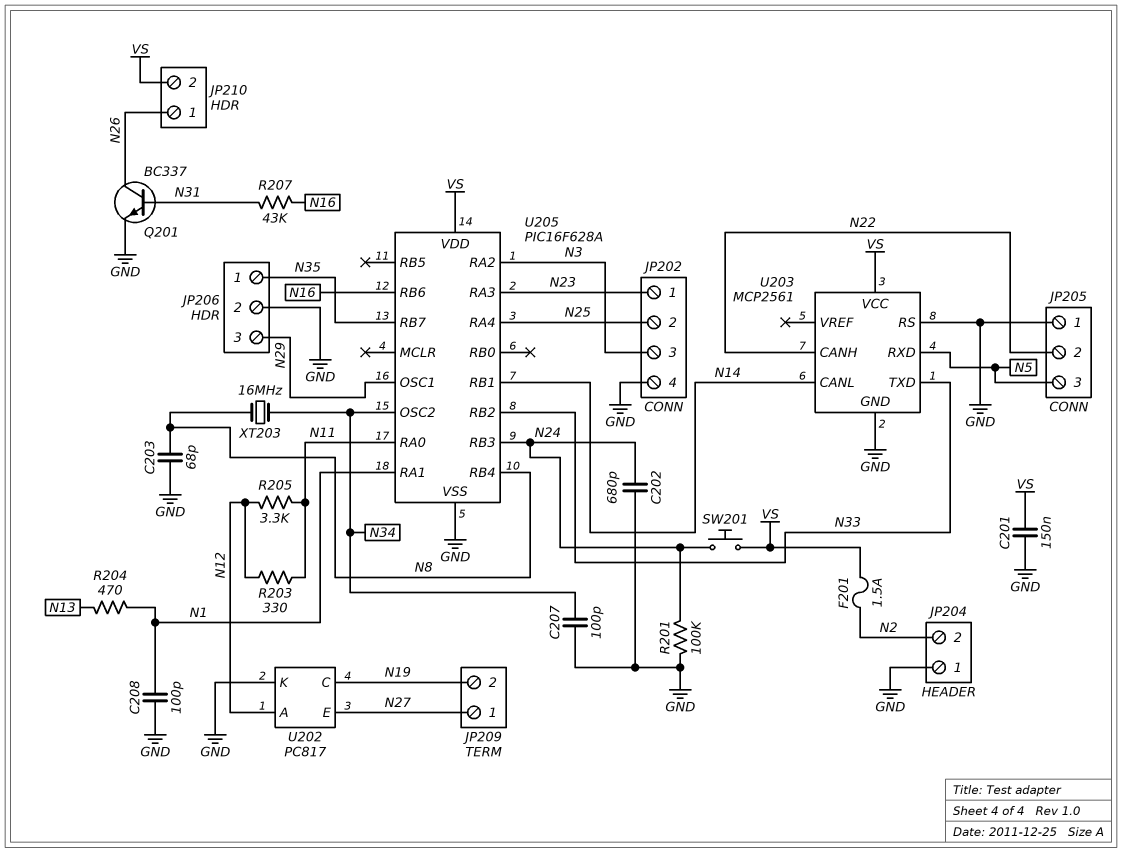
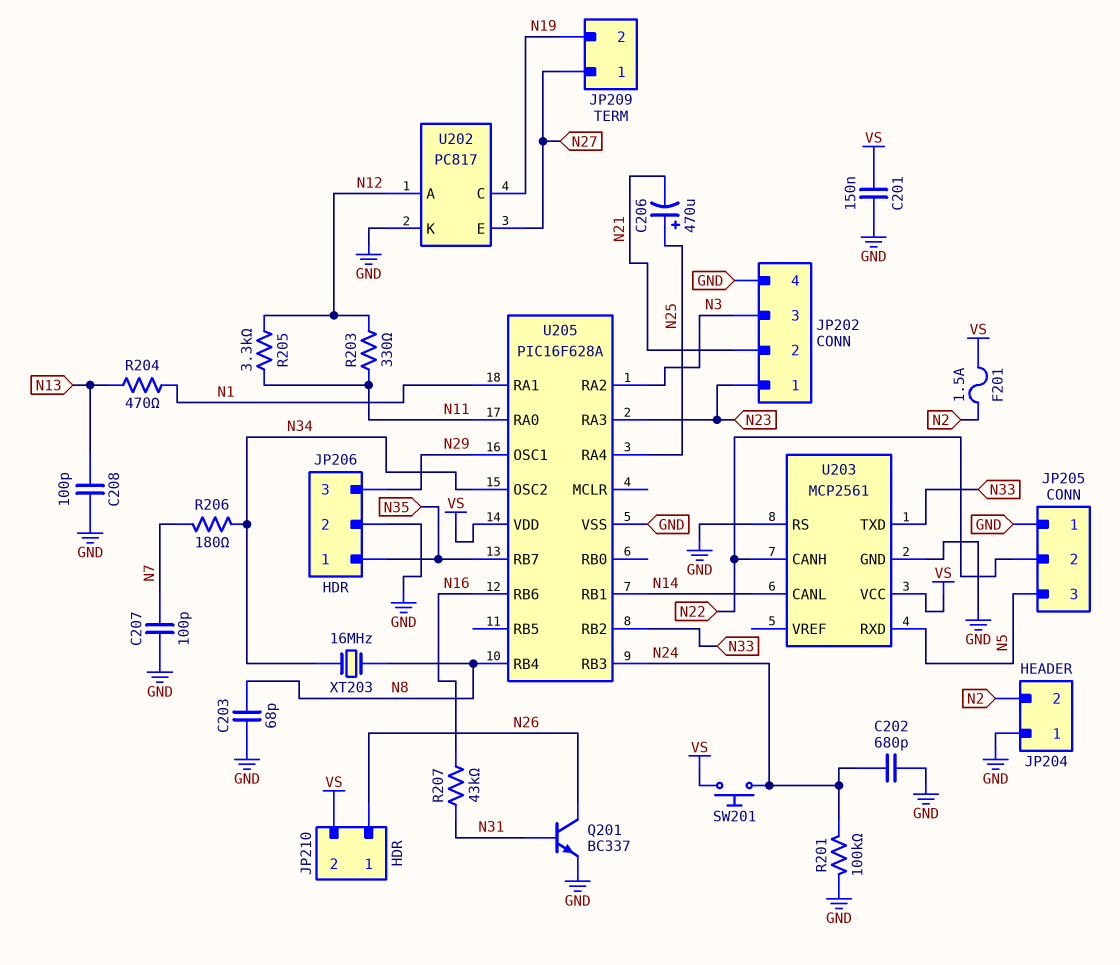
C206: none -> 470uF (plus N25, minus N21)
C207: 100pF (GND, N34) -> 100pF (GND, N7)
C208: 100pF (GND, N1) -> 100pF (GND, N13)
JP202 pin 2: N25 -> N21
R206: none -> 180 (N7, N34)

